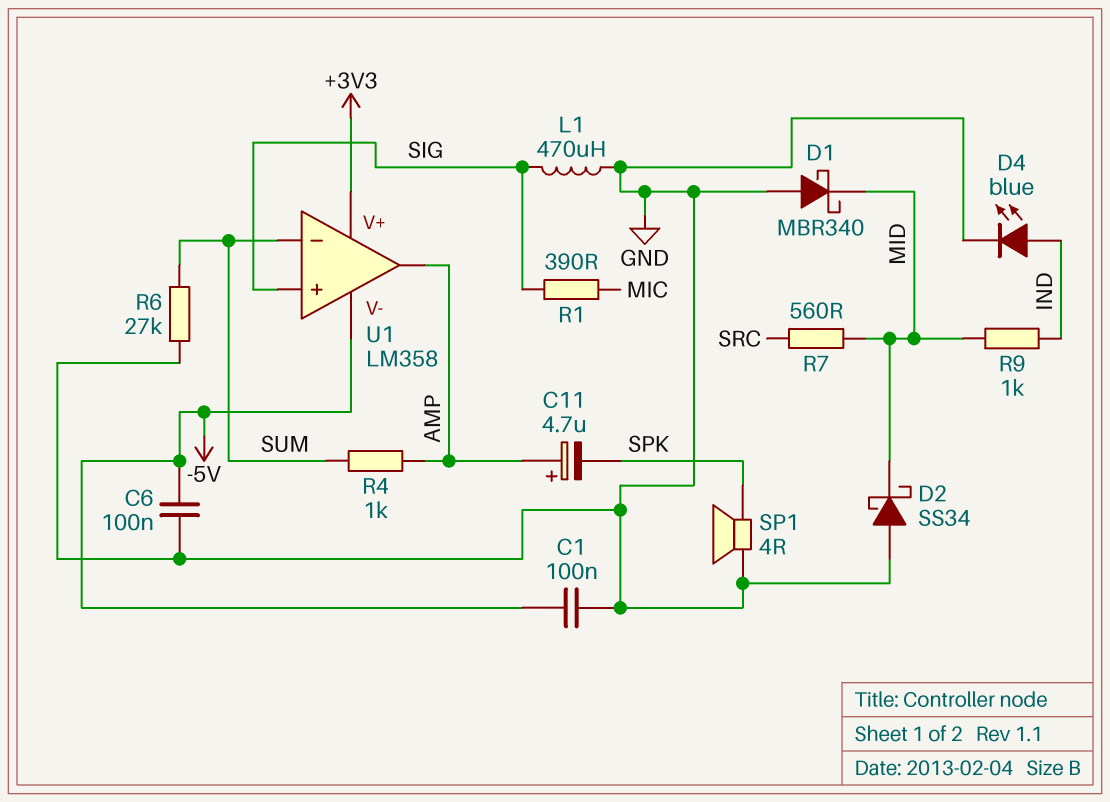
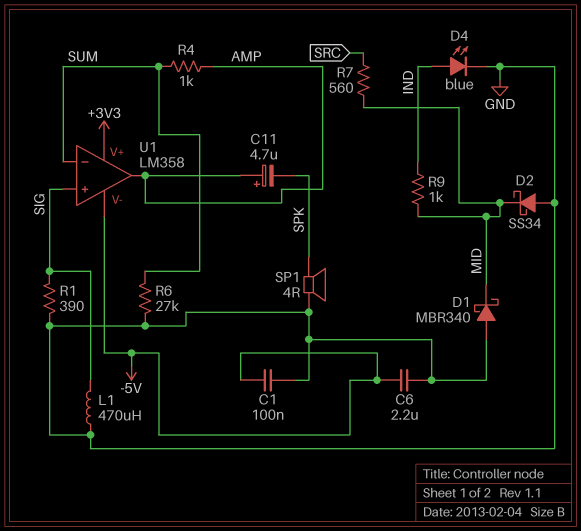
C6: 100nF (-5V, GND) -> 2.2uF (-5V, GND)
R1: 390 (MIC, SIG) -> 390 (GND, SIG)

